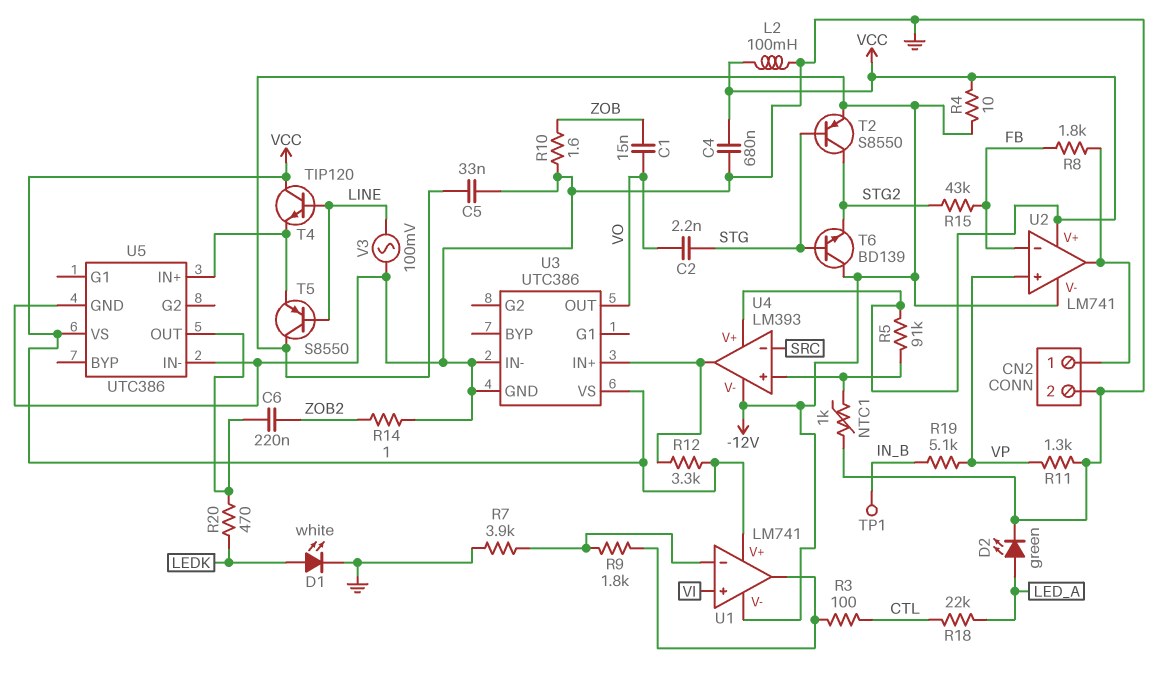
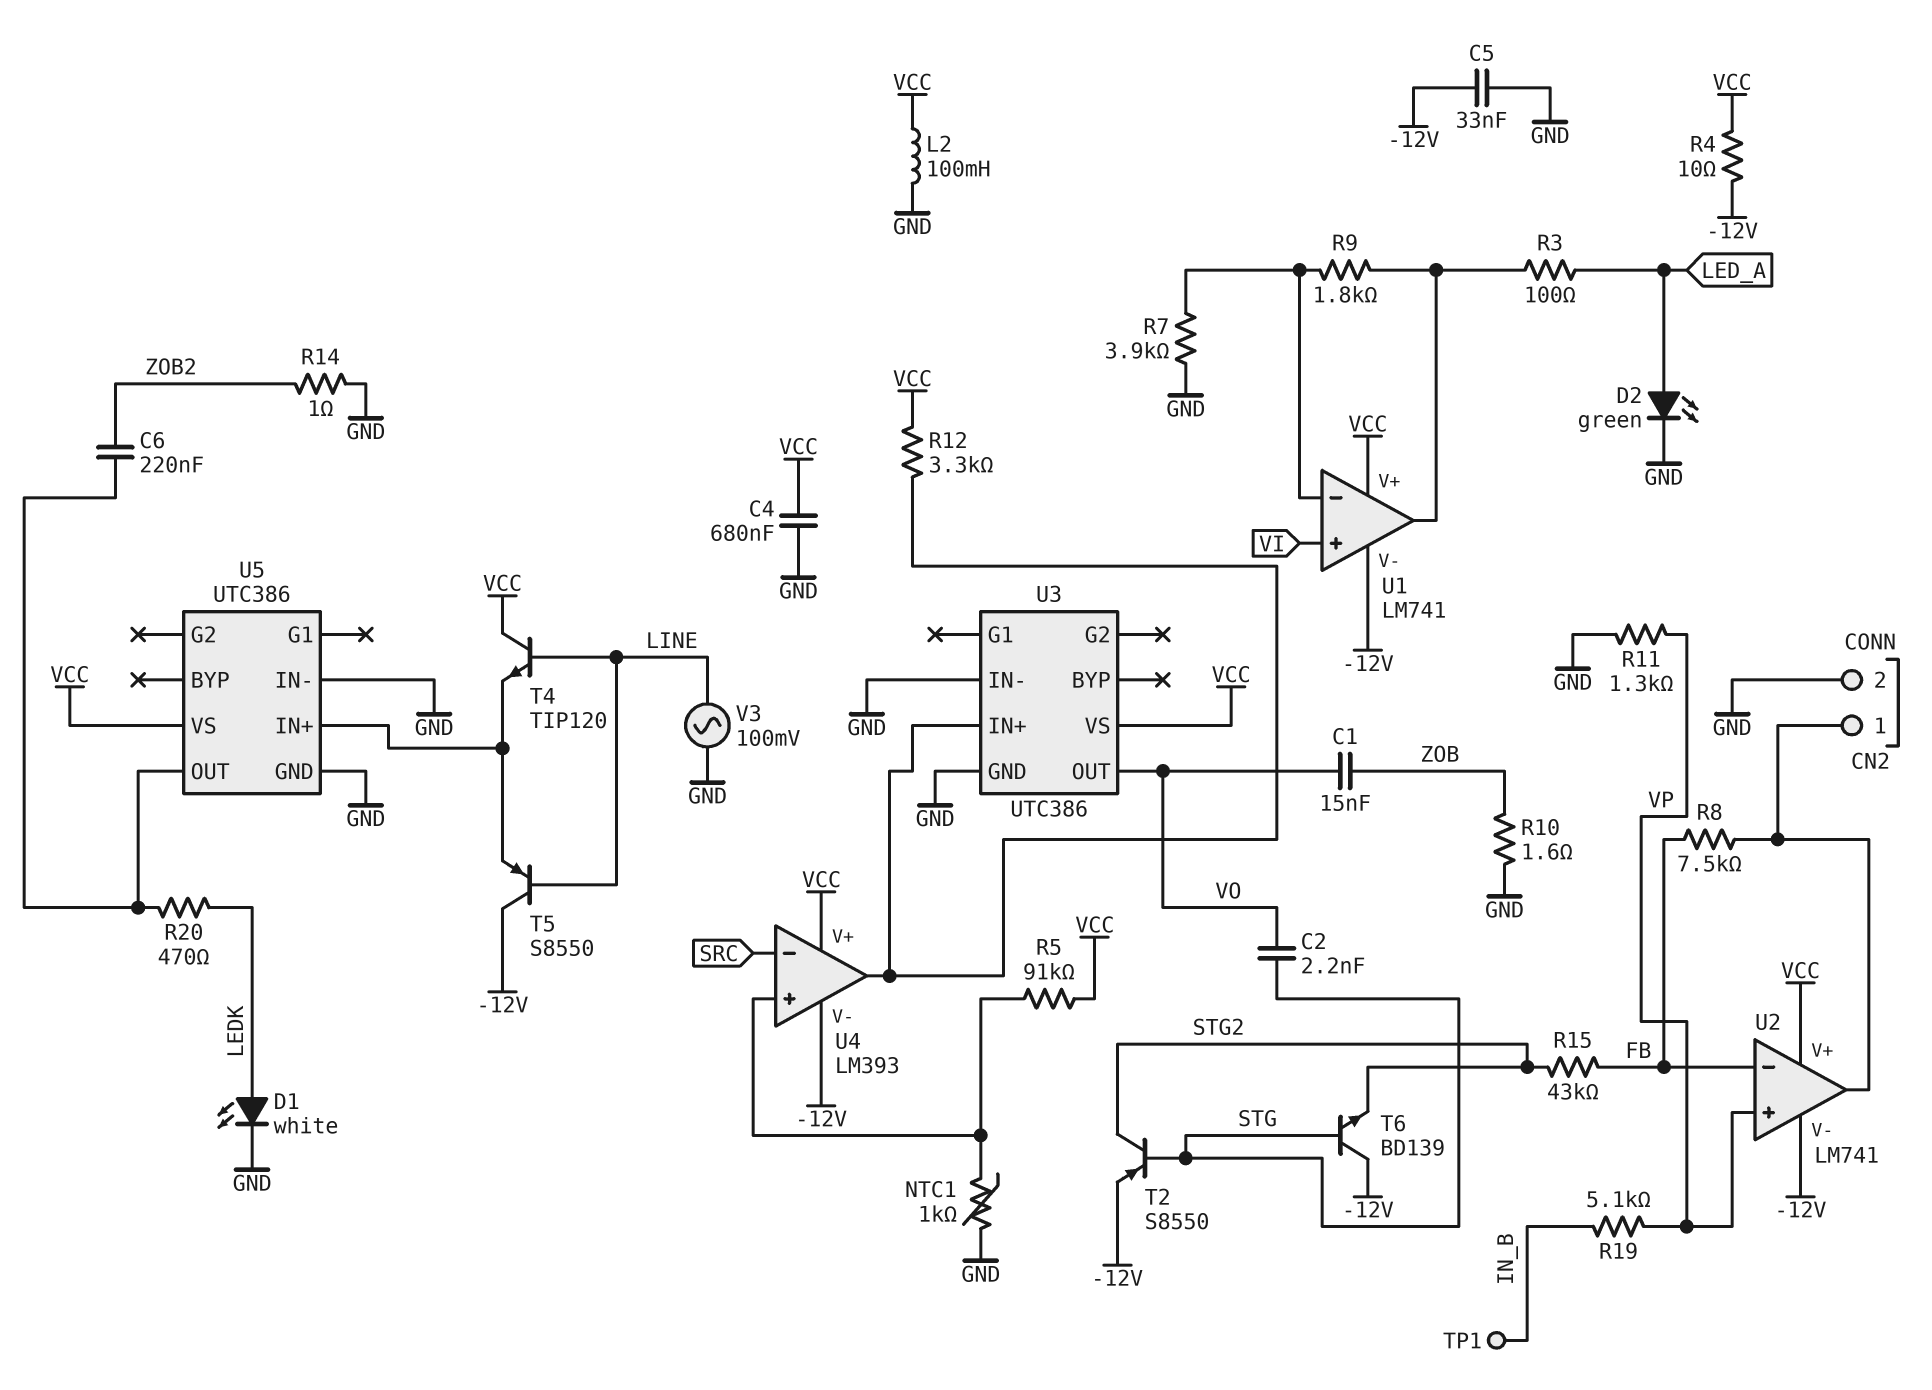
R3: 100 (CTL, U1/out) -> 100 (LED_A, U1/out)
R8: 1.8k (CN2/1, FB) -> 7.5k (CN2/1, FB)
R18: 22k (CTL, LED_A) -> none

